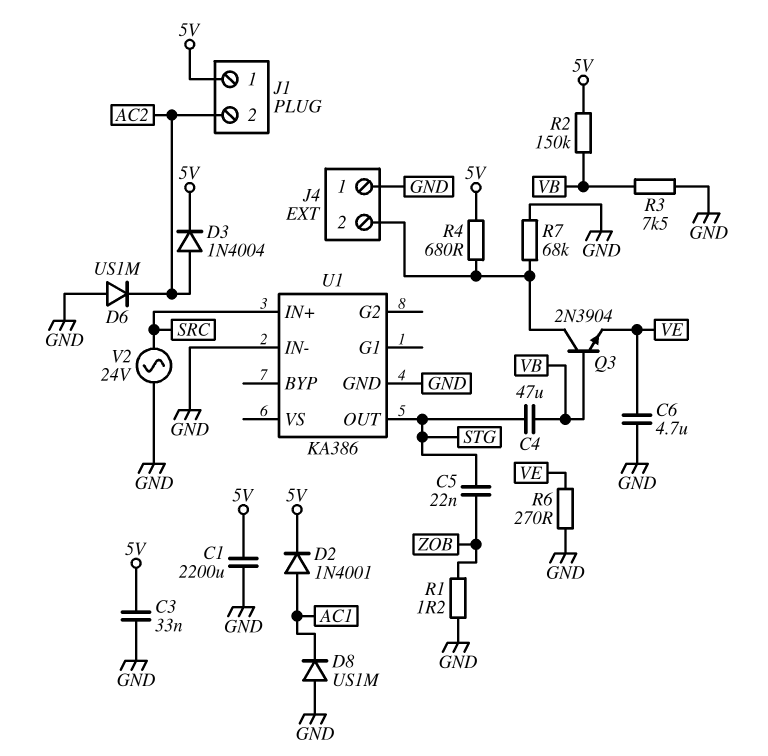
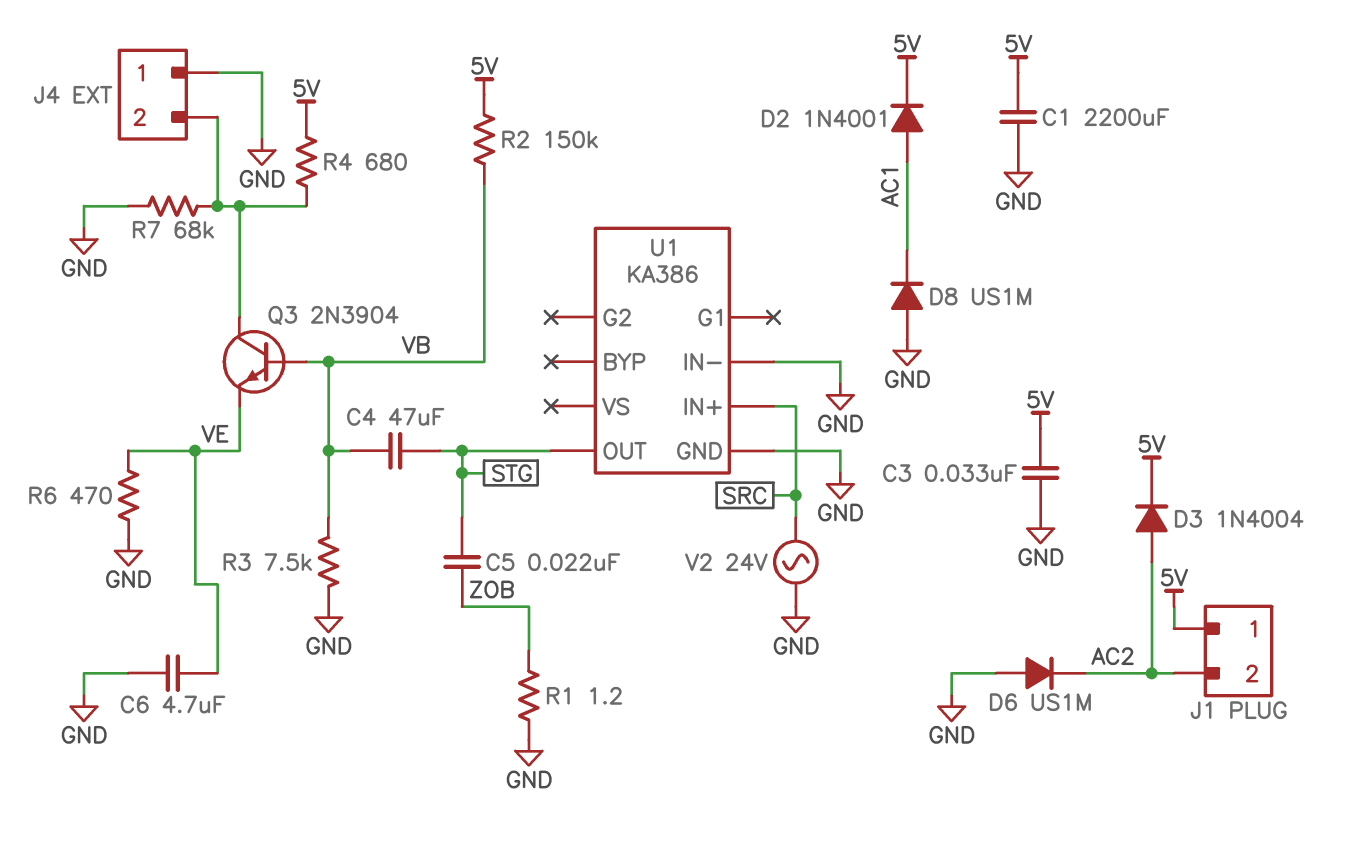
R6: 270 (GND, VE) -> 470 (GND, VE)

